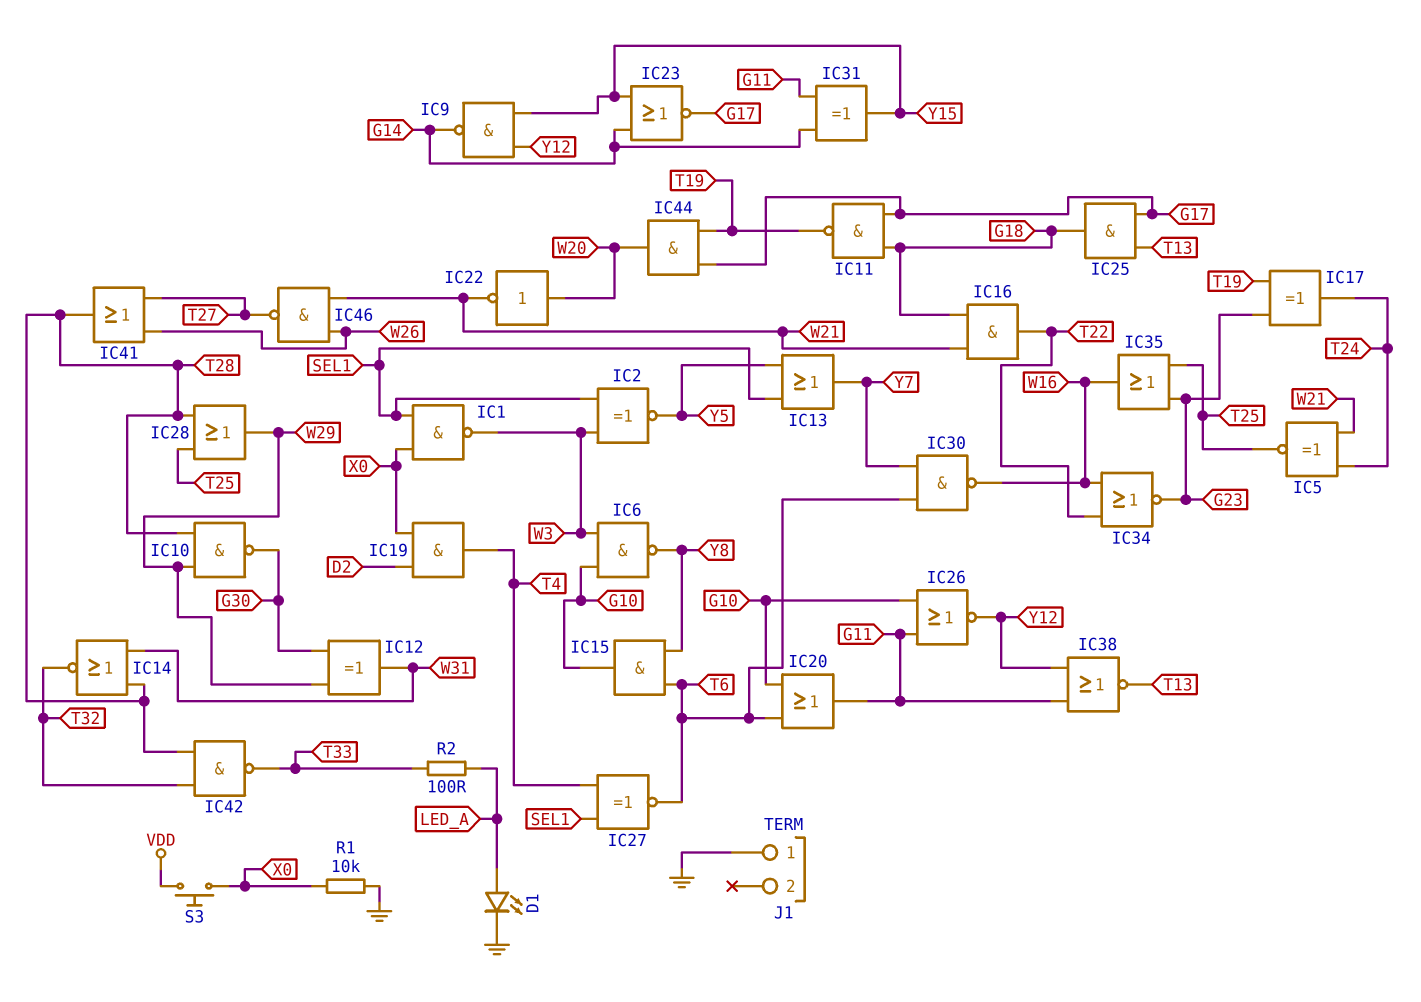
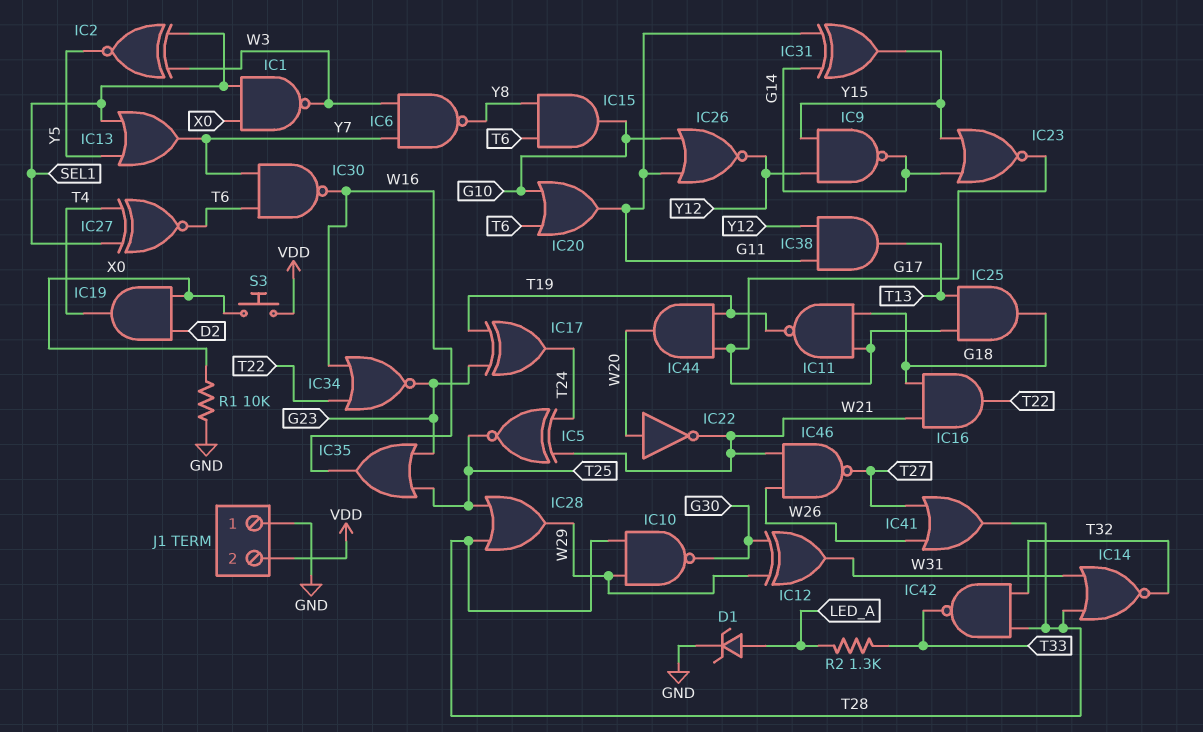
D1: LED (A LED_A, K GND) -> zener (A LED_A, K GND)
IC6: NAND (in G10, in W3, out Y8) -> NAND (in W3, in Y7, out Y8)
IC38: NOR (in G11, in Y12, out T13) -> AND (in G11, in Y12, out T13)
J1 pin 2: none -> VDD
R2: 100 (LED_A, T33) -> 1.3k (LED_A, T33)

